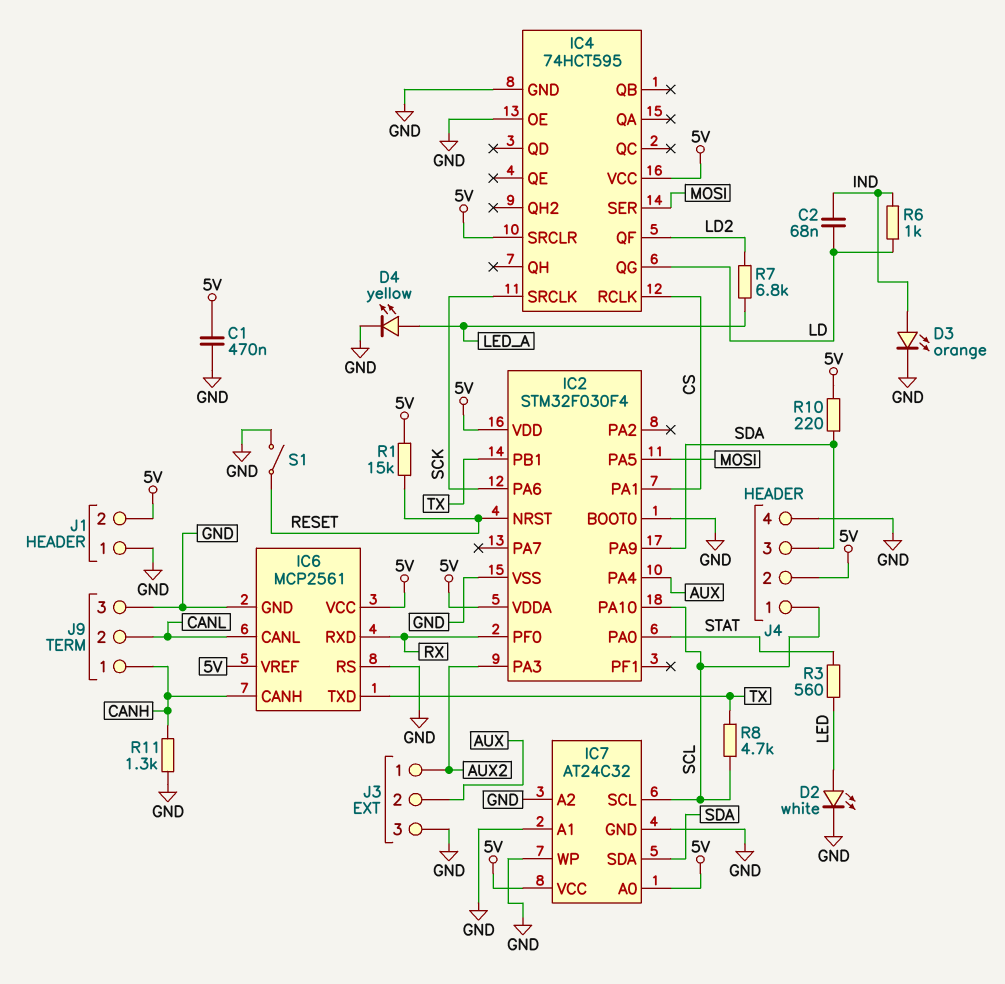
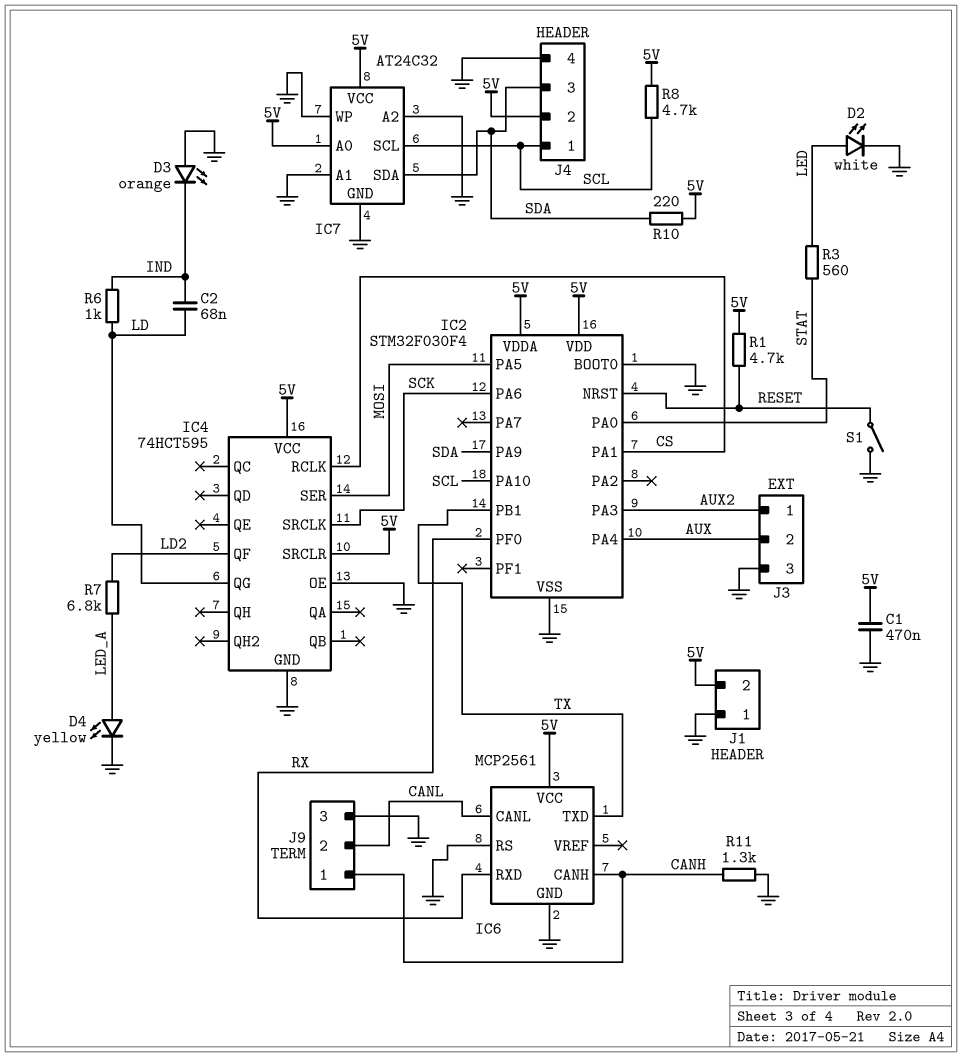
D3: LED orange (A IND, K GND) -> LED orange (A GND, K IND)
IC6 pin VREF: 5V -> none
R1: 15k (5V, RESET) -> 4.7k (5V, RESET)
R8: 4.7k (SCL, TX) -> 4.7k (5V, SCL)

